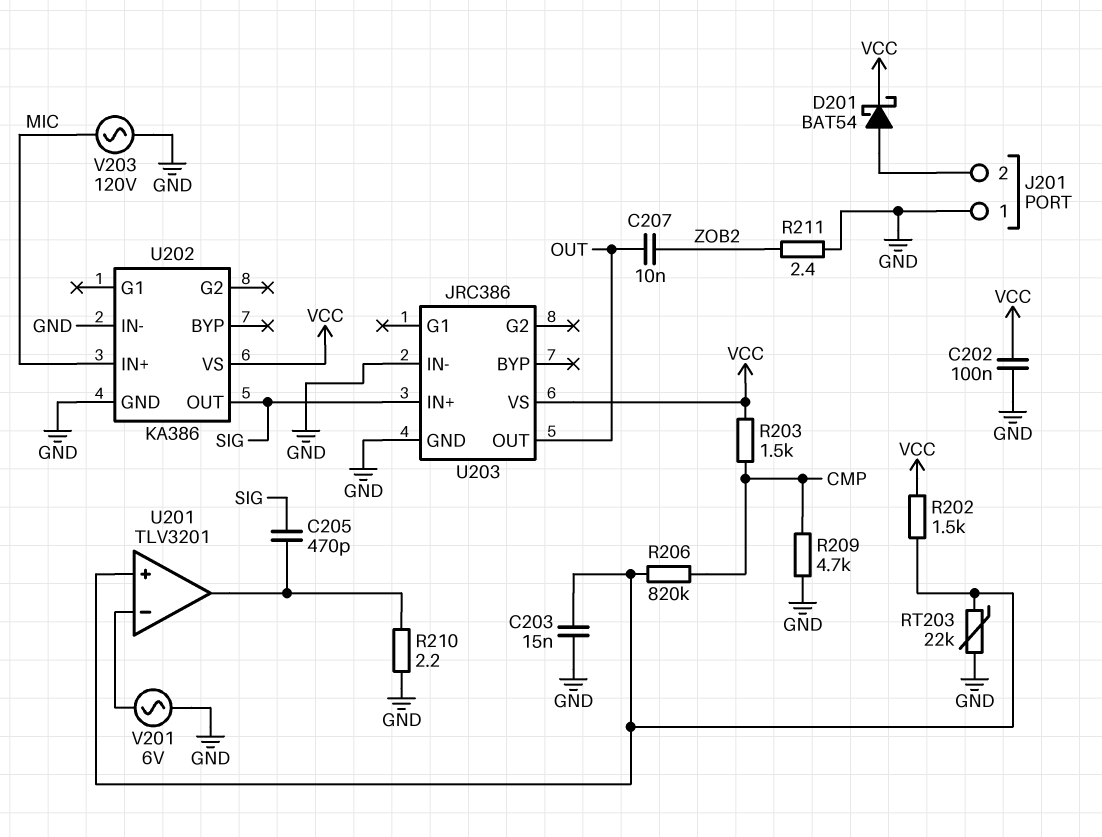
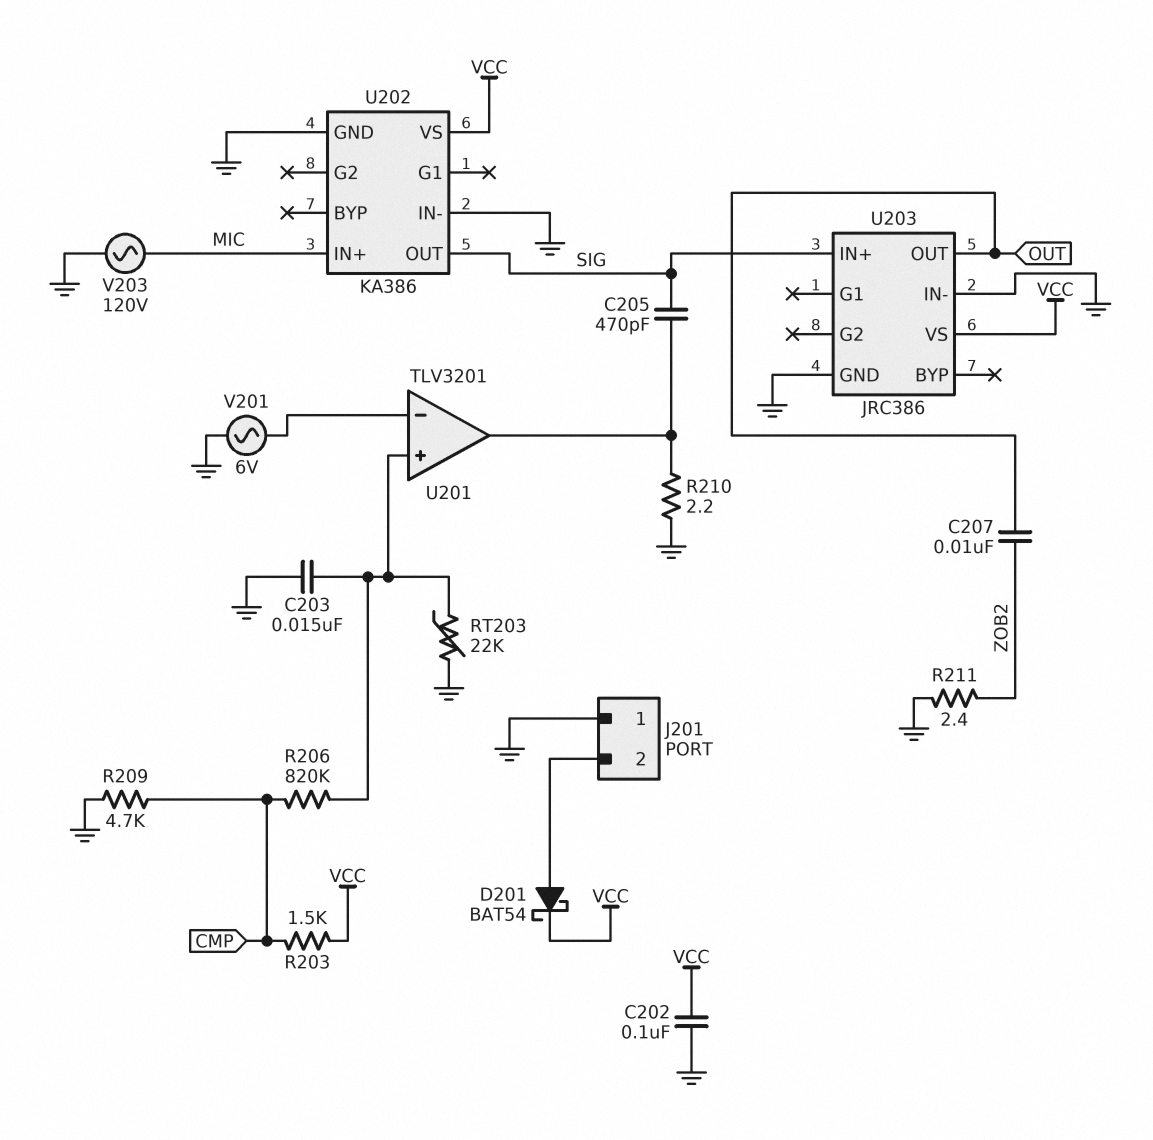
R202: 1.5k (U201/in+, VCC) -> none

